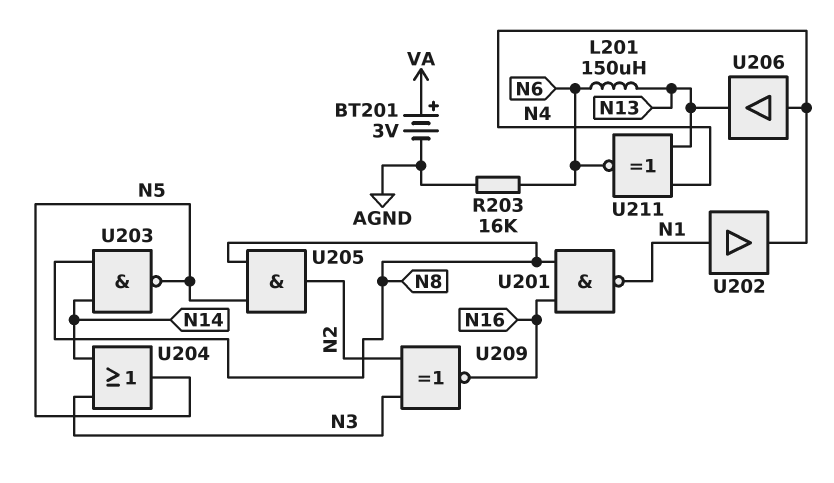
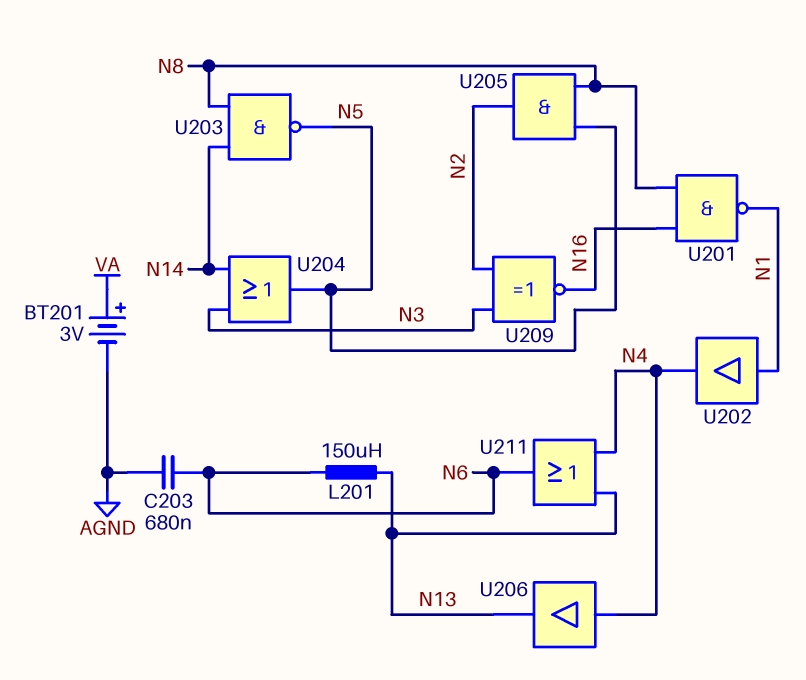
C203: none -> 680nF (AGND, N6)
R203: 16k (AGND, N6) -> none
U211: XNOR (in N4, in N13, out N6) -> OR (in N4, in N13, out N6)

